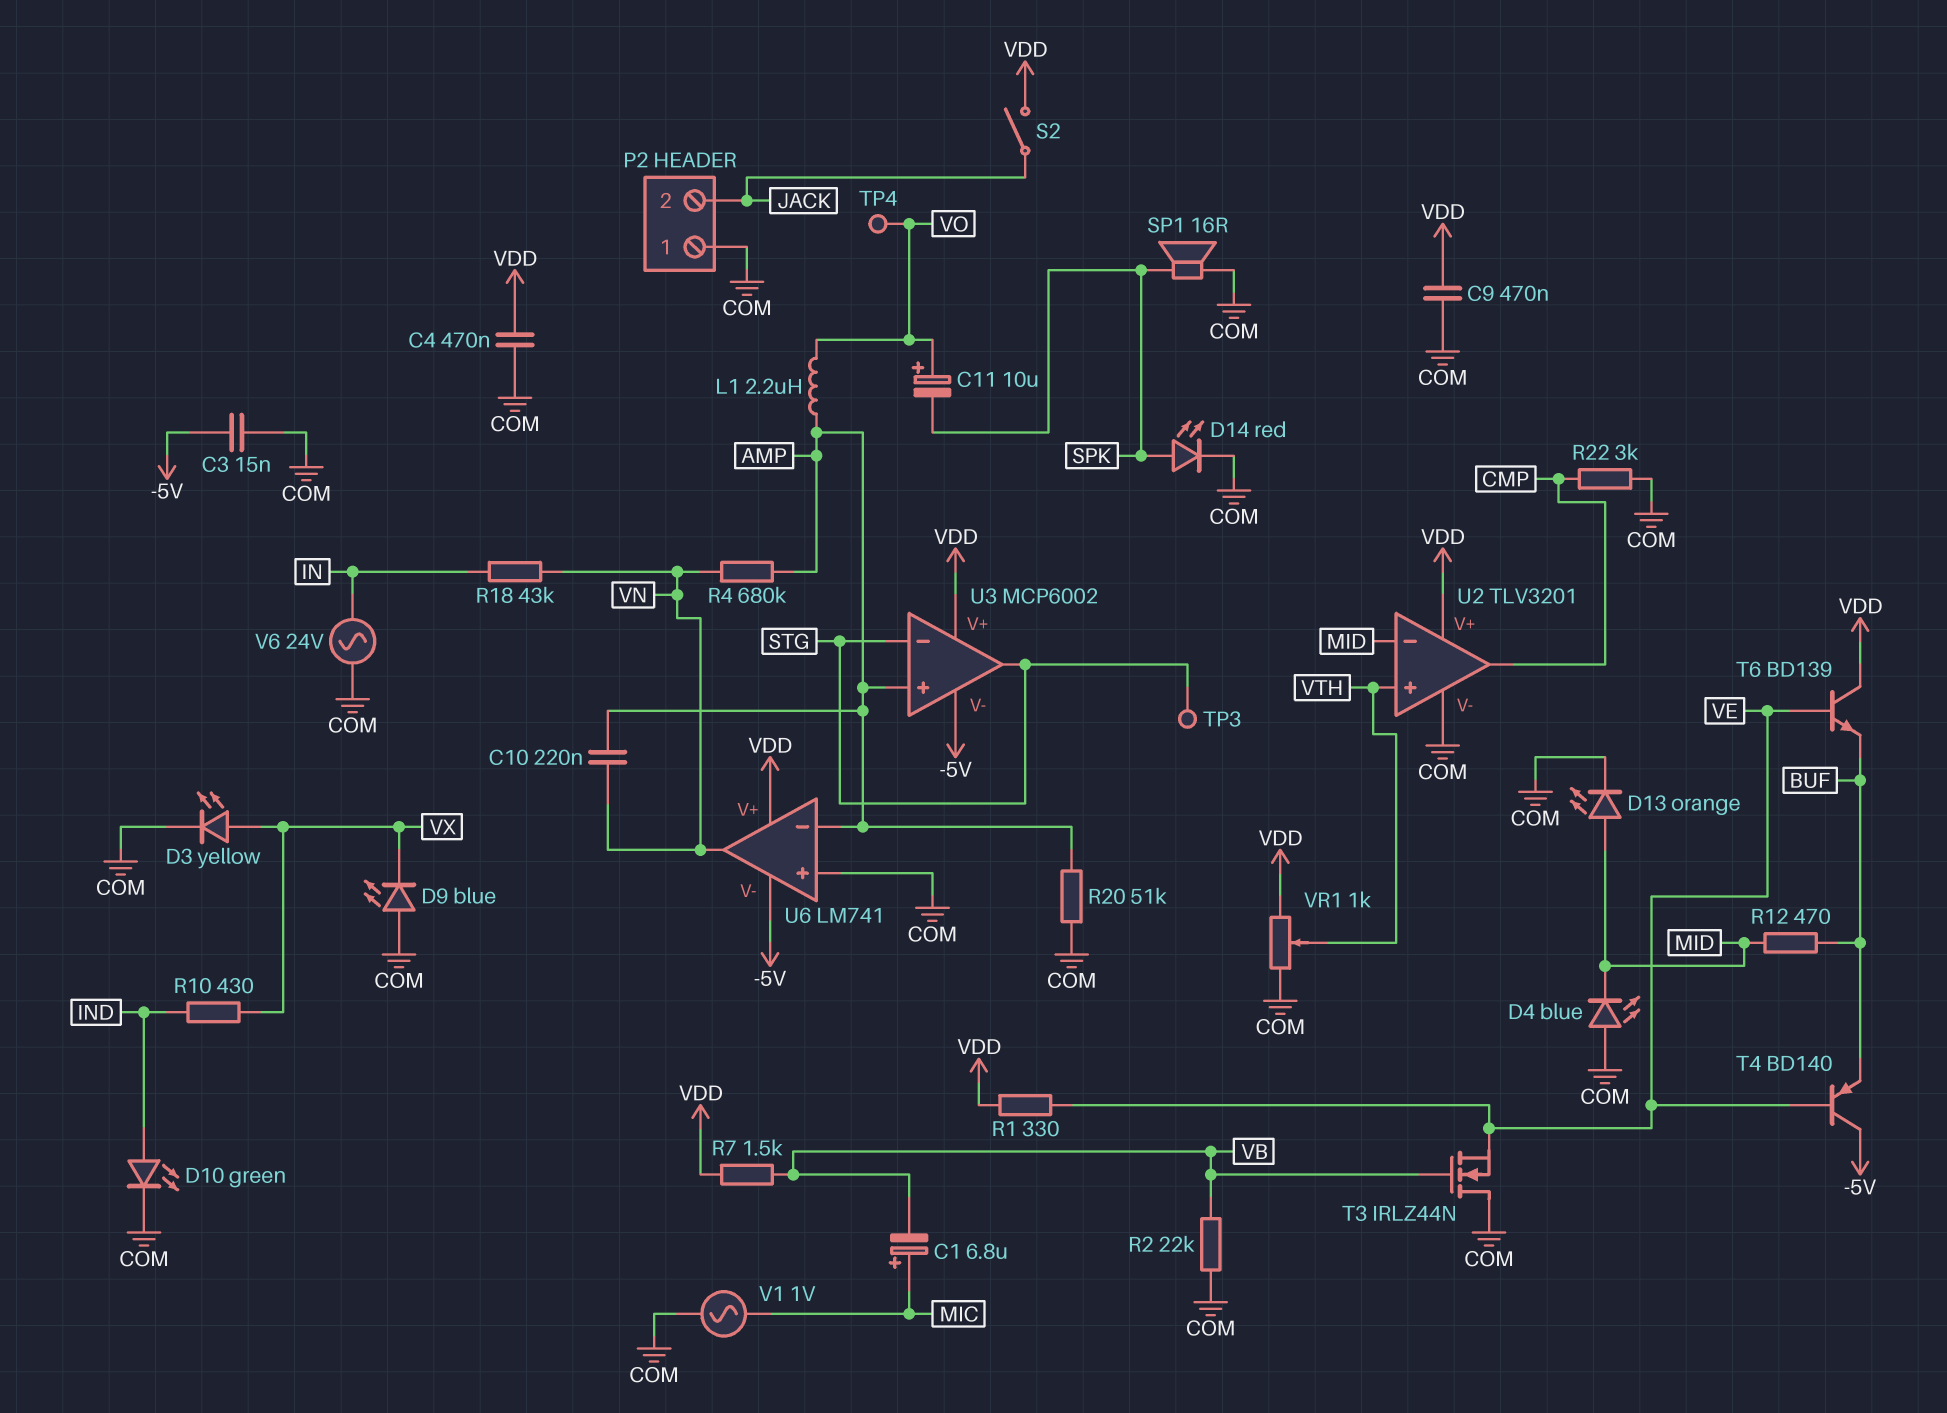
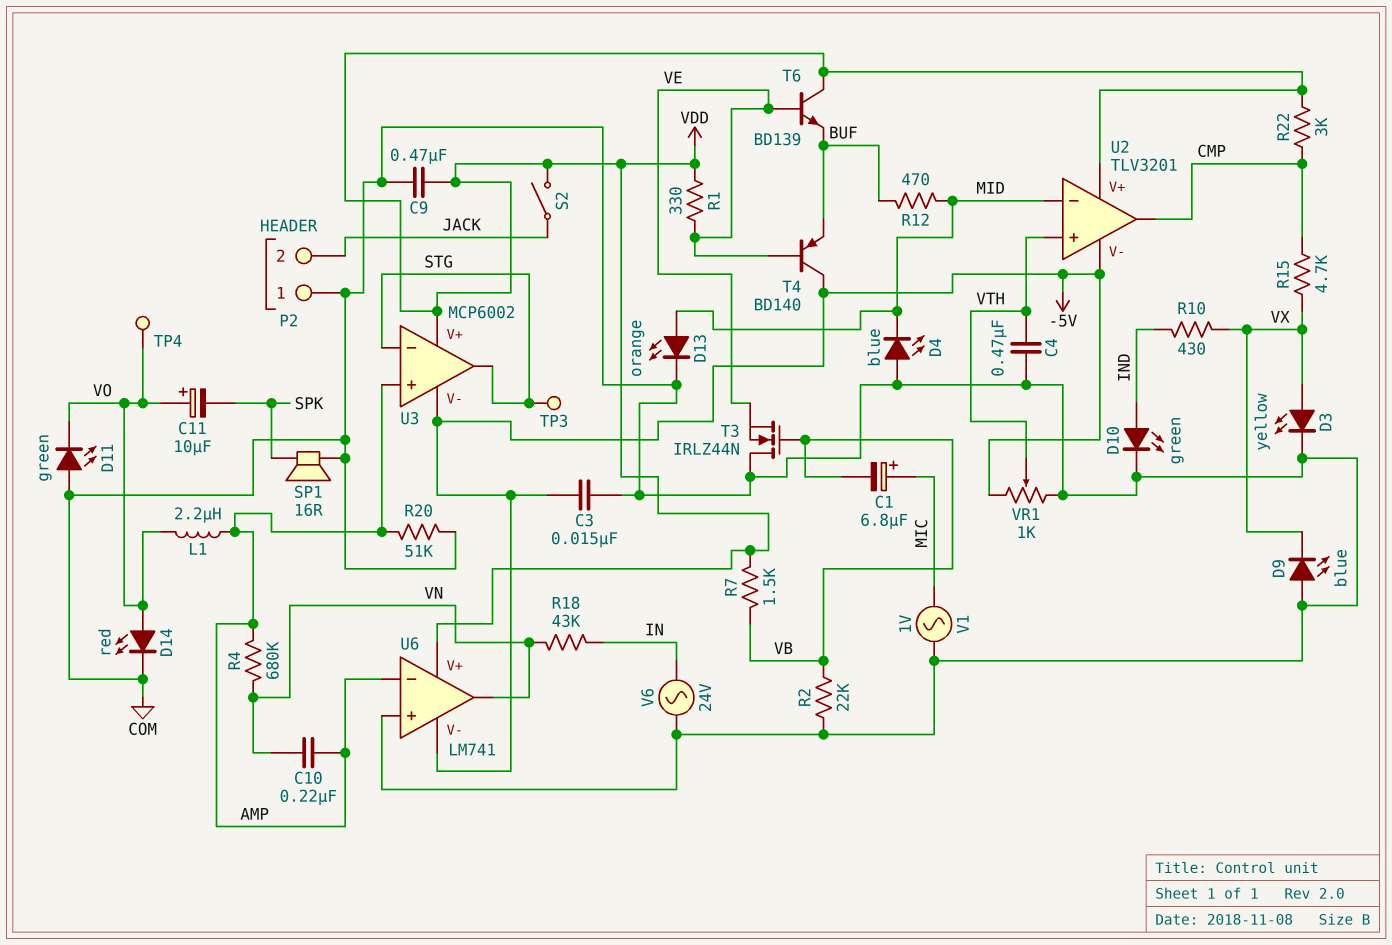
C4: 470nF (COM, VDD) -> 470nF (COM, VTH)
D11: none -> LED green (A COM, K VO)
D14: LED red (A SPK, K COM) -> LED red (A VO, K COM)
R15: none -> 4.7k (CMP, VX)
R22: 3k (CMP, COM) -> 3k (CMP, VDD)
U2 pin V-: COM -> -5V
VR1: 1k (COM, VDD, wiper VTH) -> 1k (-5V, COM, wiper VTH)

